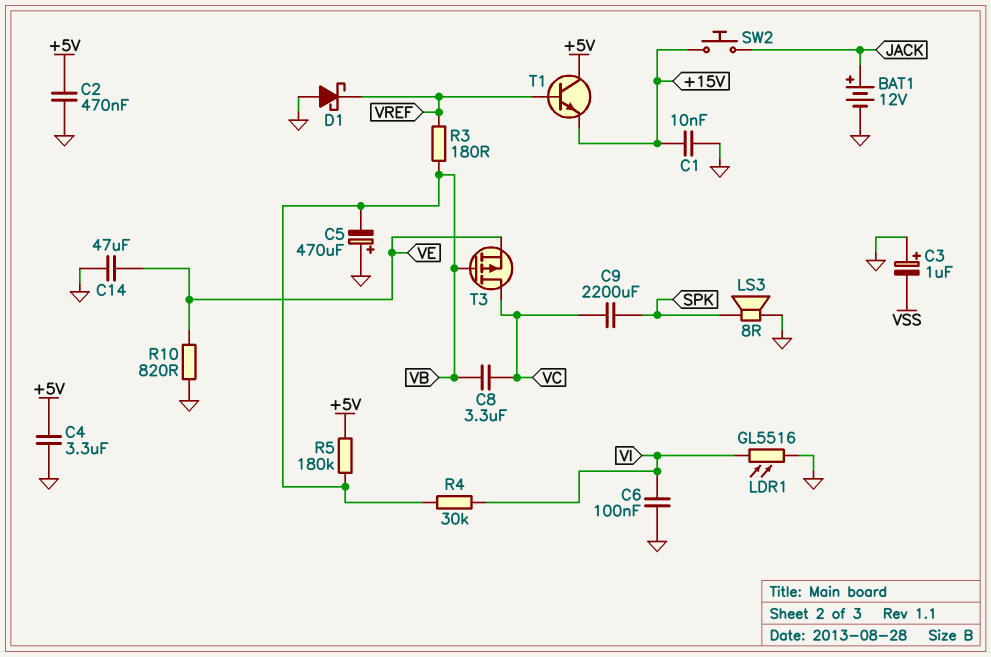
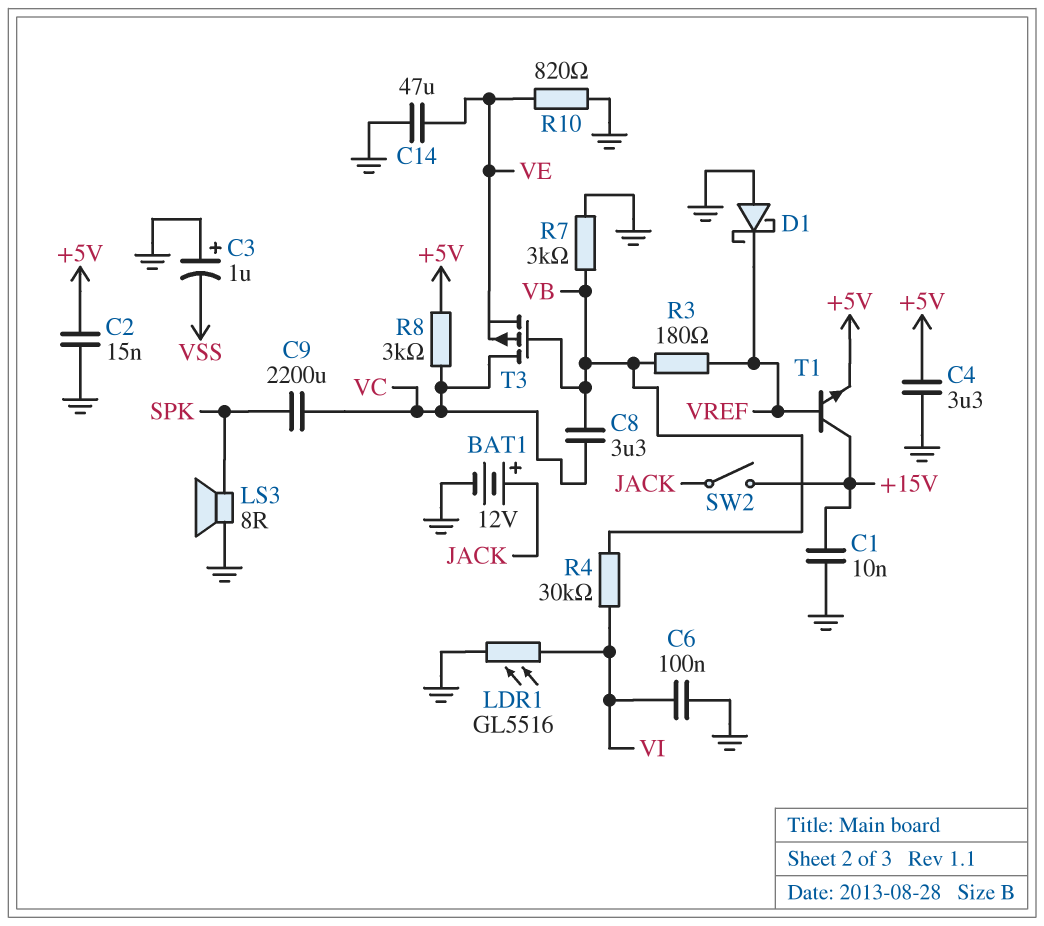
C2: 470nF (+5V, GND) -> 15nF (+5V, GND)
C5: 470uF (plus GND, minus VB) -> none
R5: 180k (+5V, VB) -> none
R7: none -> 3k (GND, VB)
R8: none -> 3k (+5V, VC)
SW2: button (+15V, JACK) -> switch (+15V, JACK)
T1: NPN (B VREF, C +5V, E +15V) -> NPN (B VREF, C +15V, E +5V)

